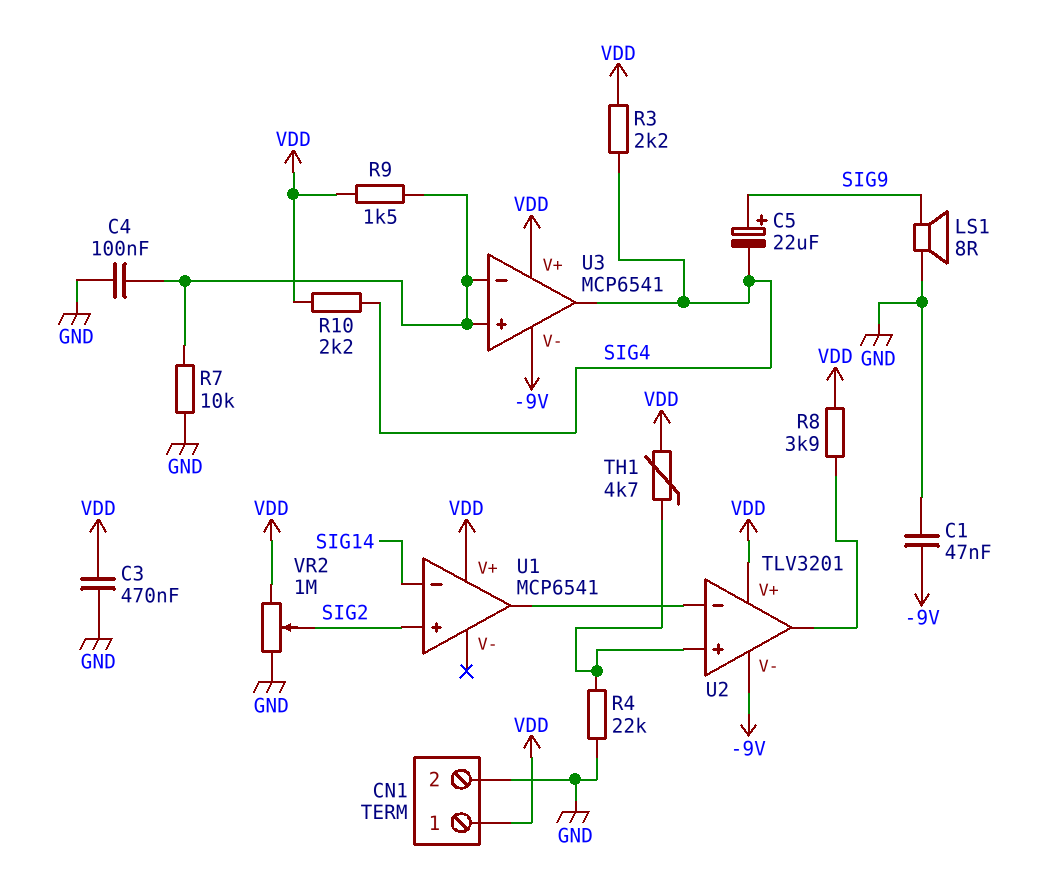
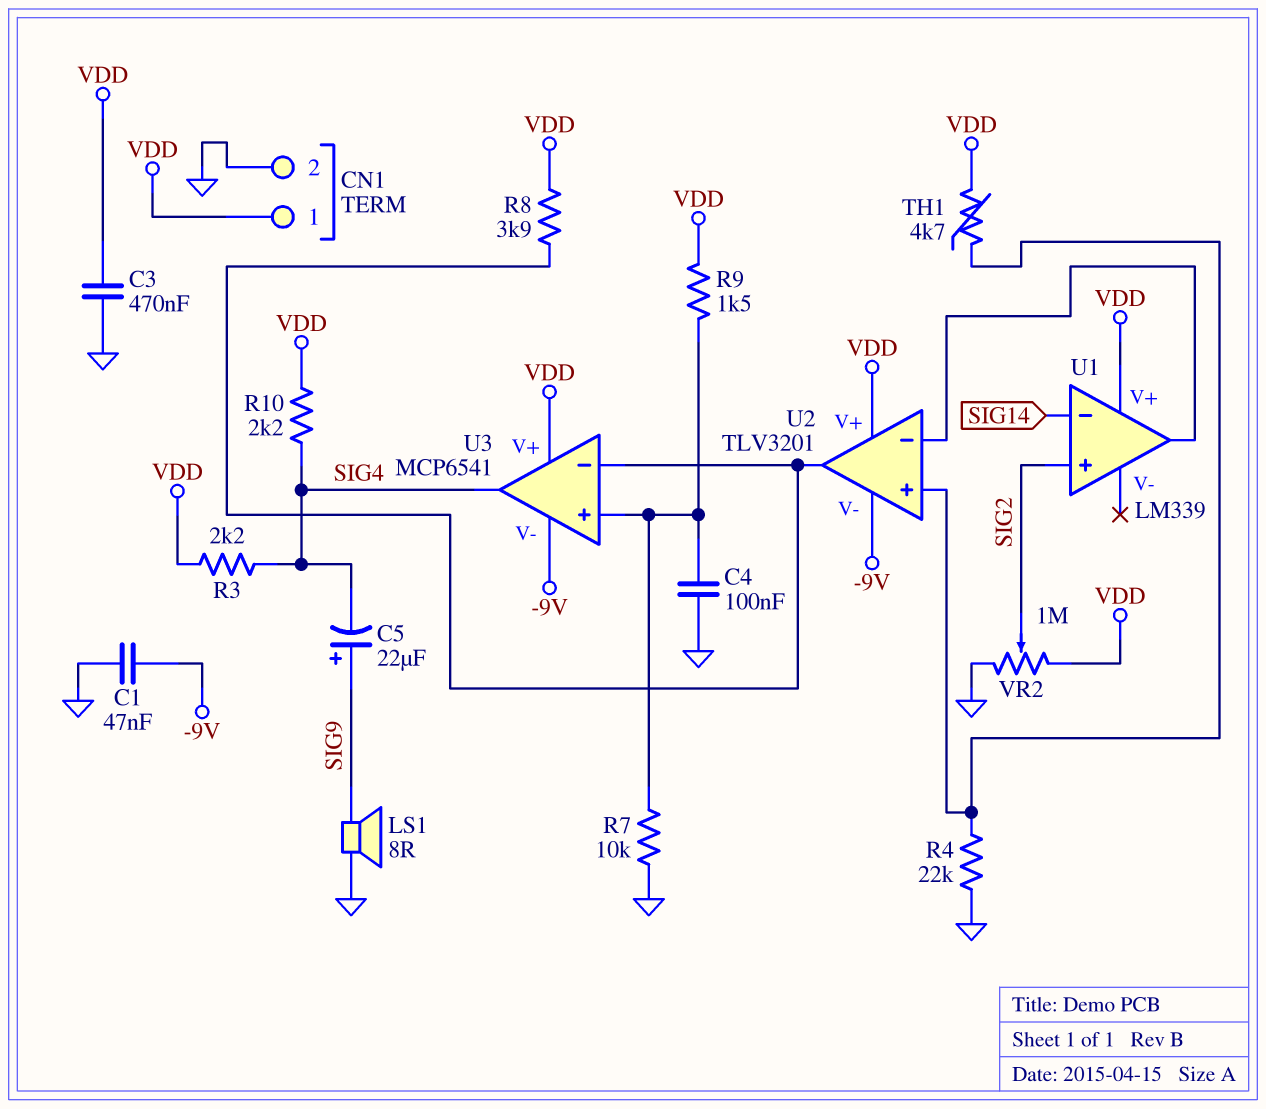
U1: MCP6541 -> LM339
U3 pin in-: U3/in+ -> U2/out

